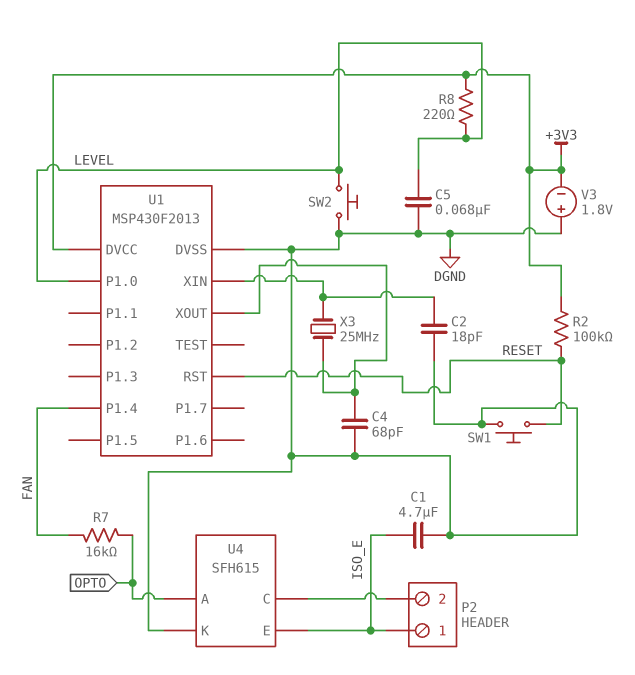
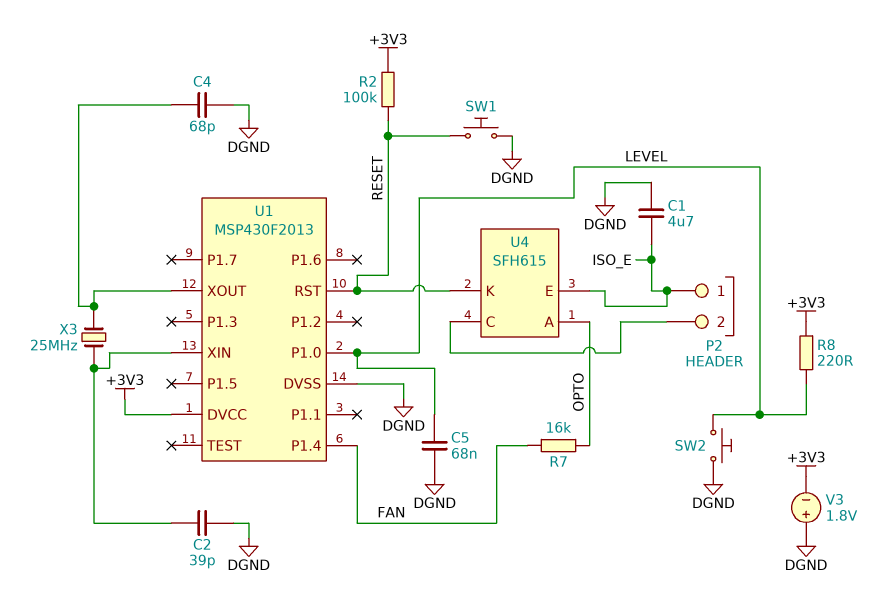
C2: 18pF (DGND, U1/XIN) -> 39pF (DGND, U1/XIN)
U4 pin K: DGND -> RESET

